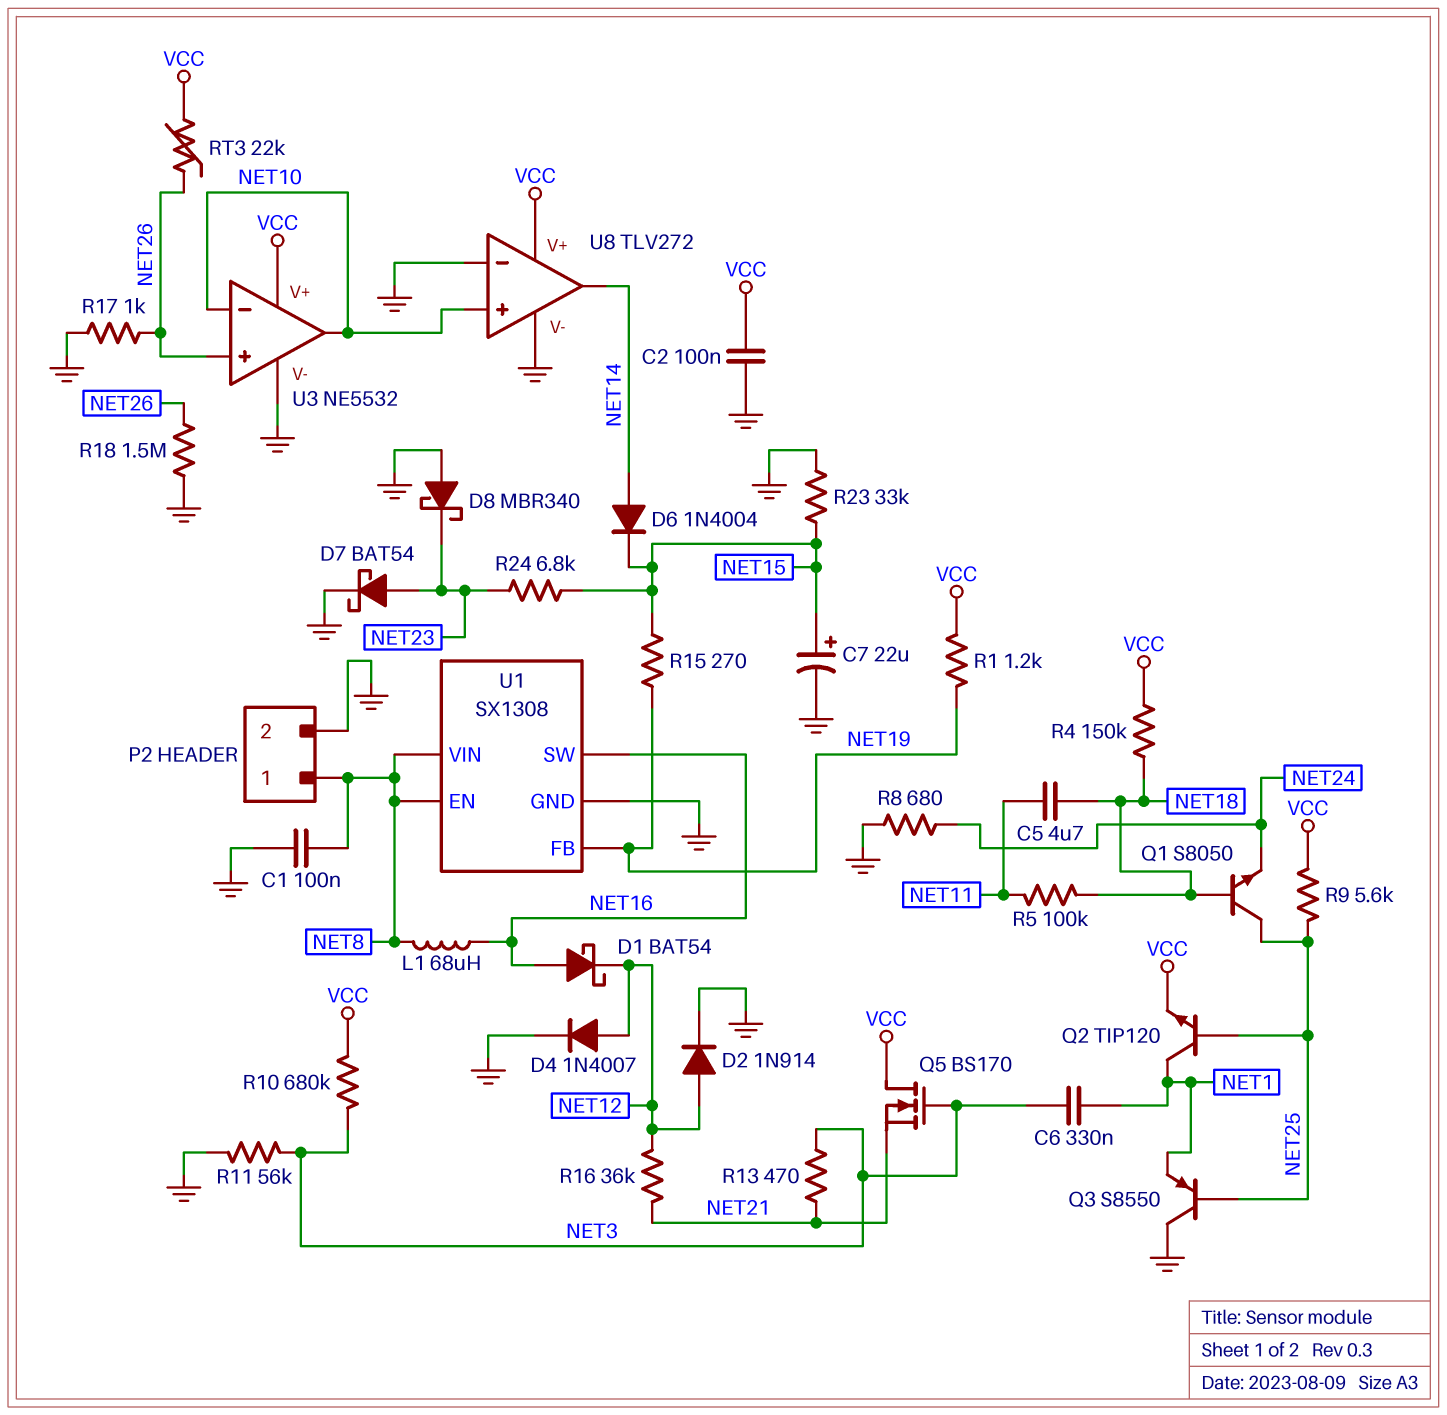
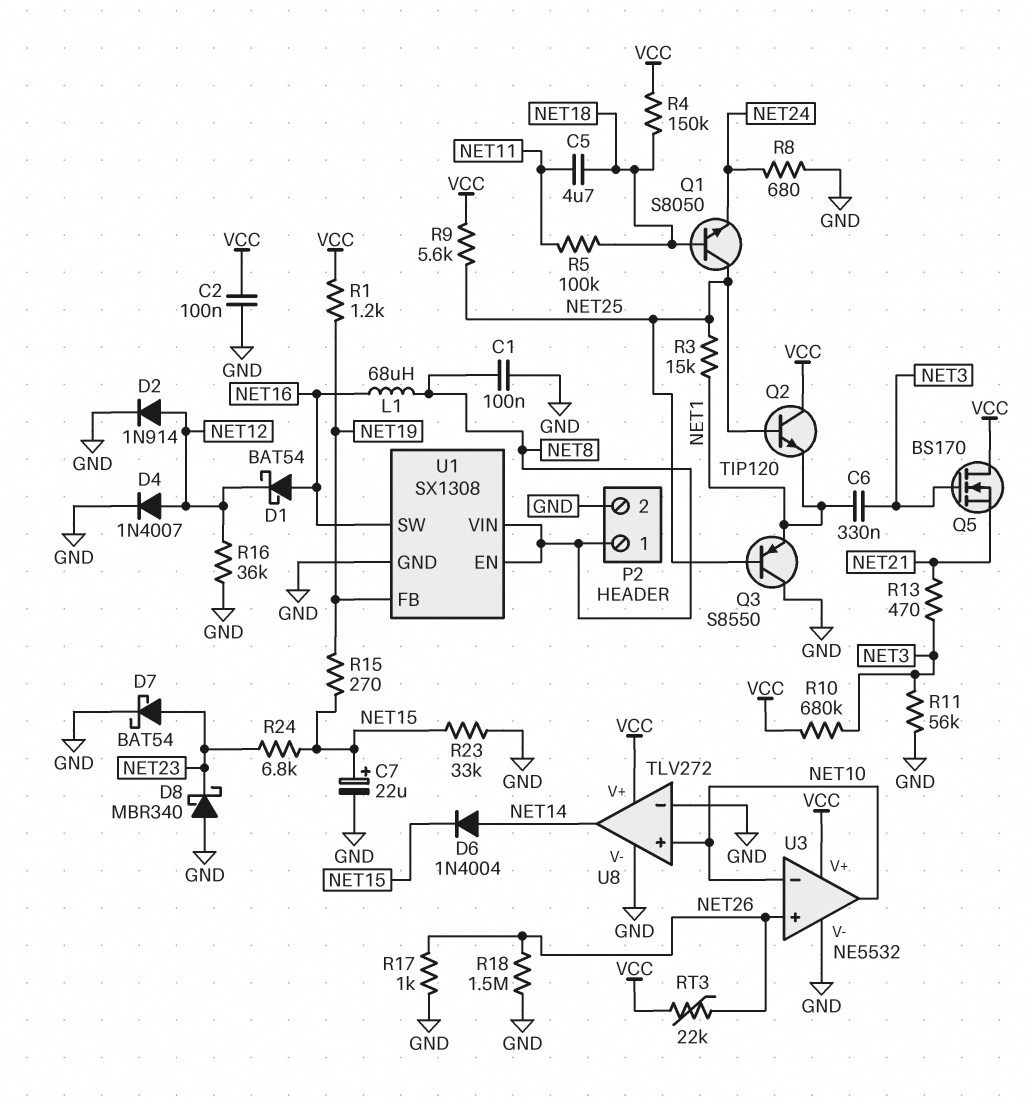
Q2: NPN TIP120 (B NET25, C NET1, E VCC) -> NPN TIP120 (B NET25, C VCC, E NET1)
R3: none -> 15k (NET1, NET25)
R16: 36k (NET12, NET21) -> 36k (GND, NET12)

